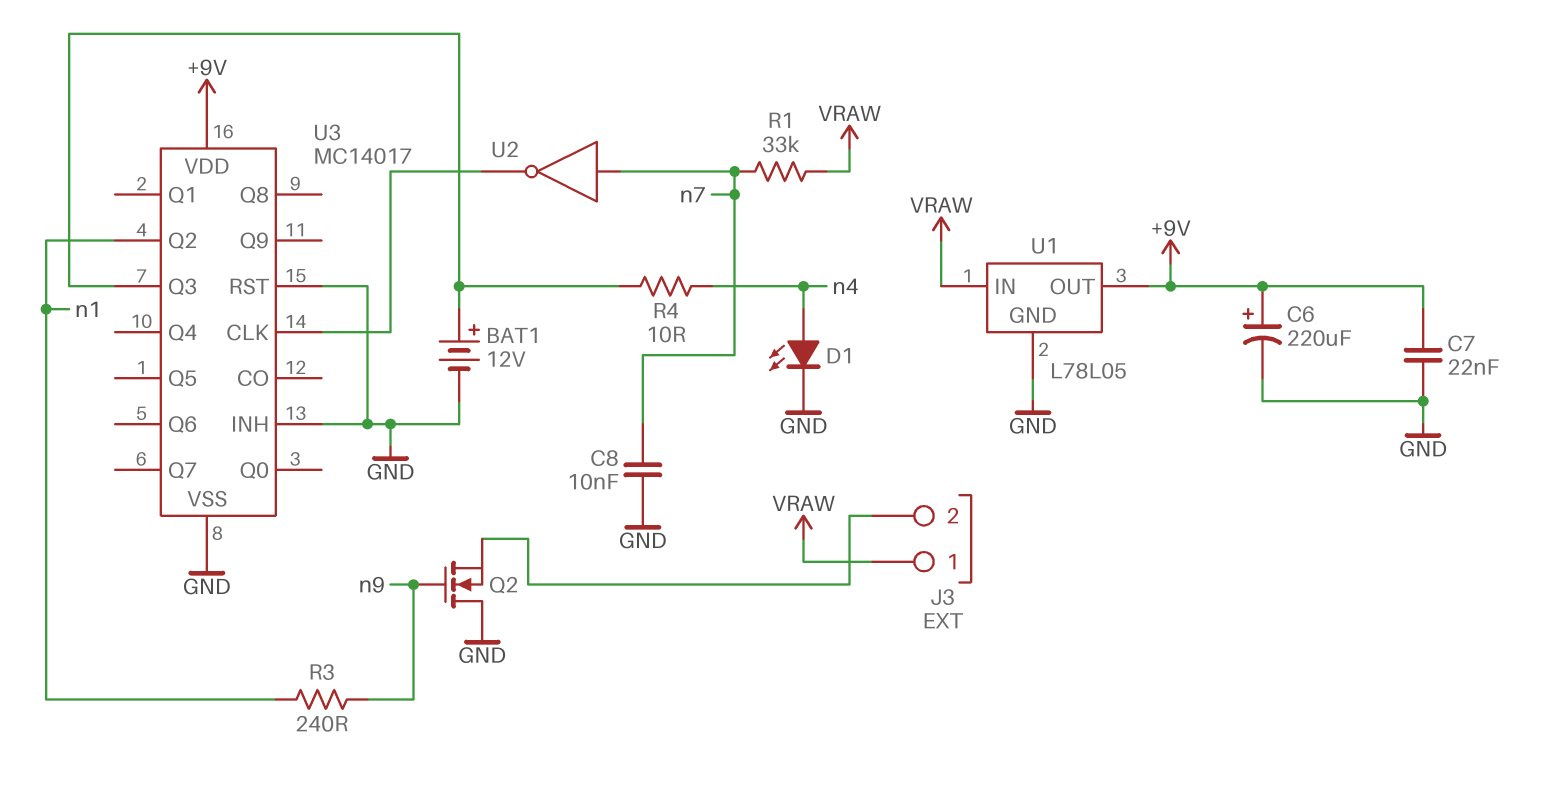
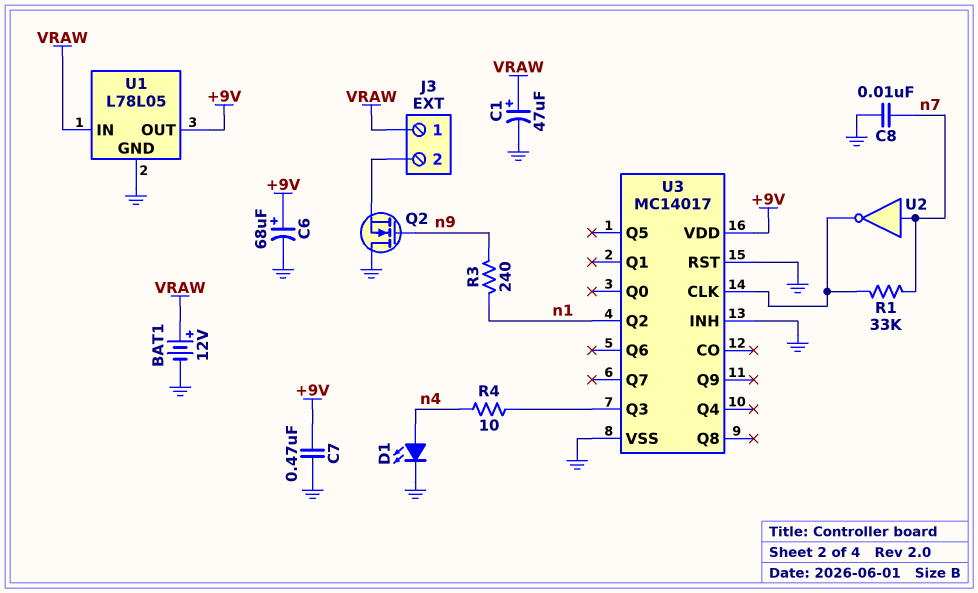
BAT1: 12V (plus U3/Q3, minus GND) -> 12V (plus VRAW, minus GND)
C1: none -> 47uF (plus VRAW, minus GND)
C6: 220uF (plus +9V, minus GND) -> 68uF (plus +9V, minus GND)
C7: 22nF (+9V, GND) -> 470nF (+9V, GND)
R1: 33k (VRAW, n7) -> 33k (U3/CLK, n7)

